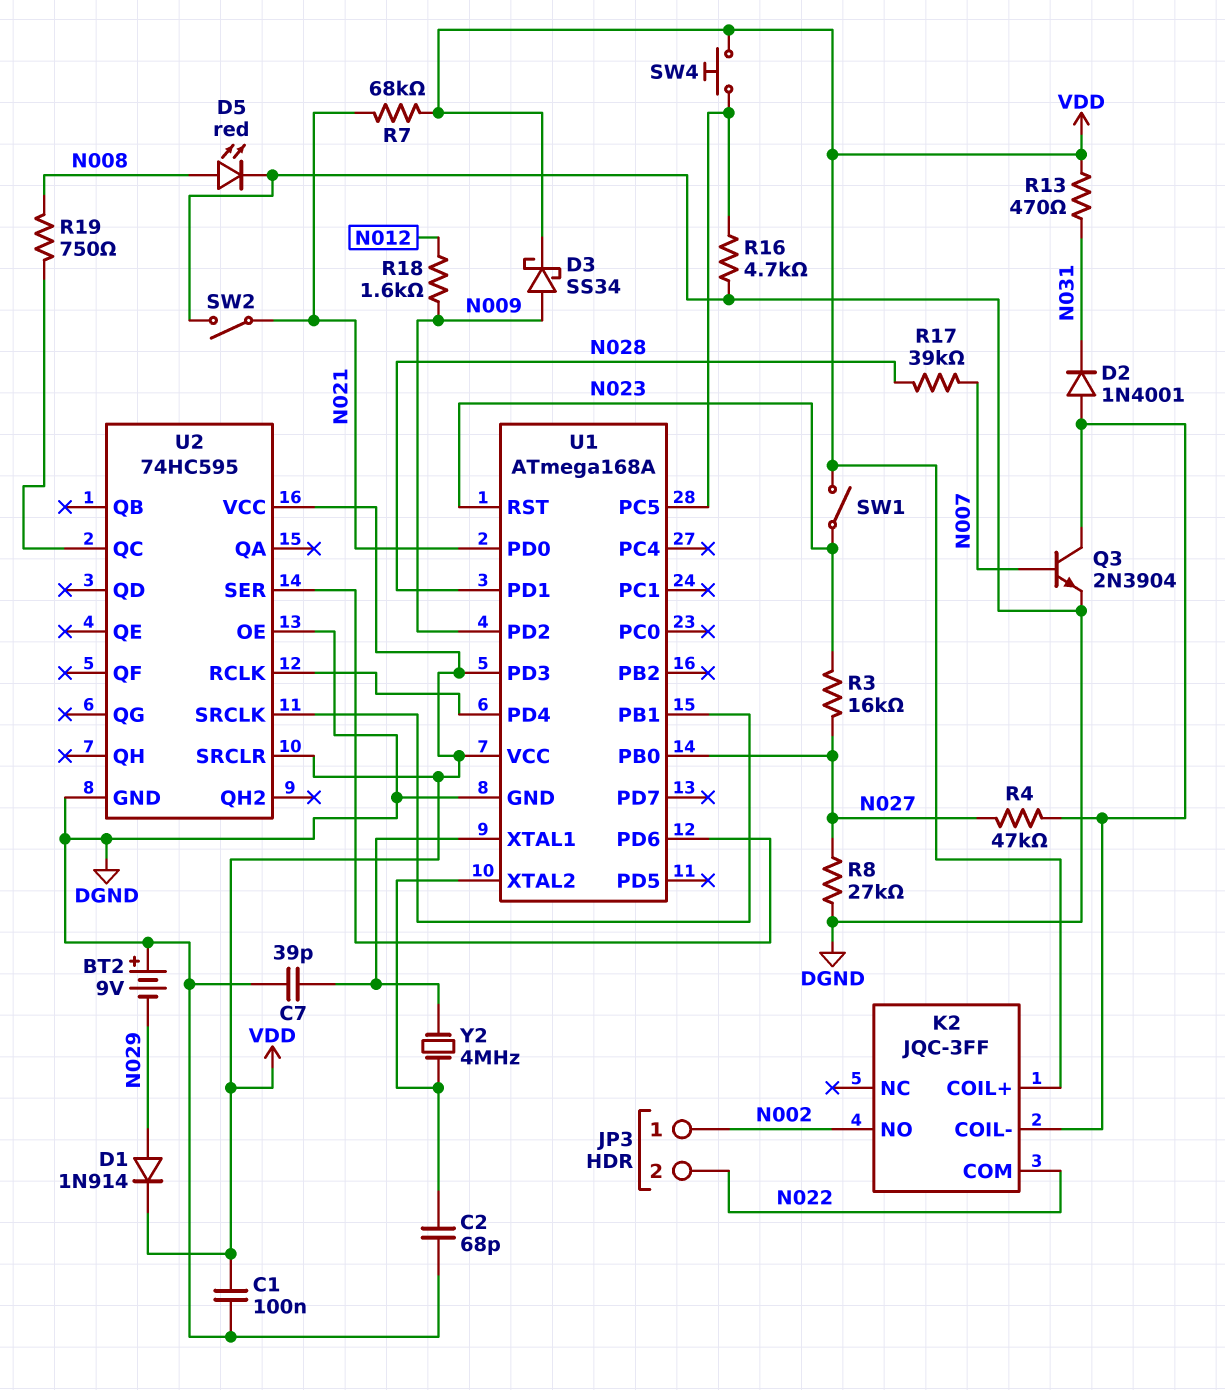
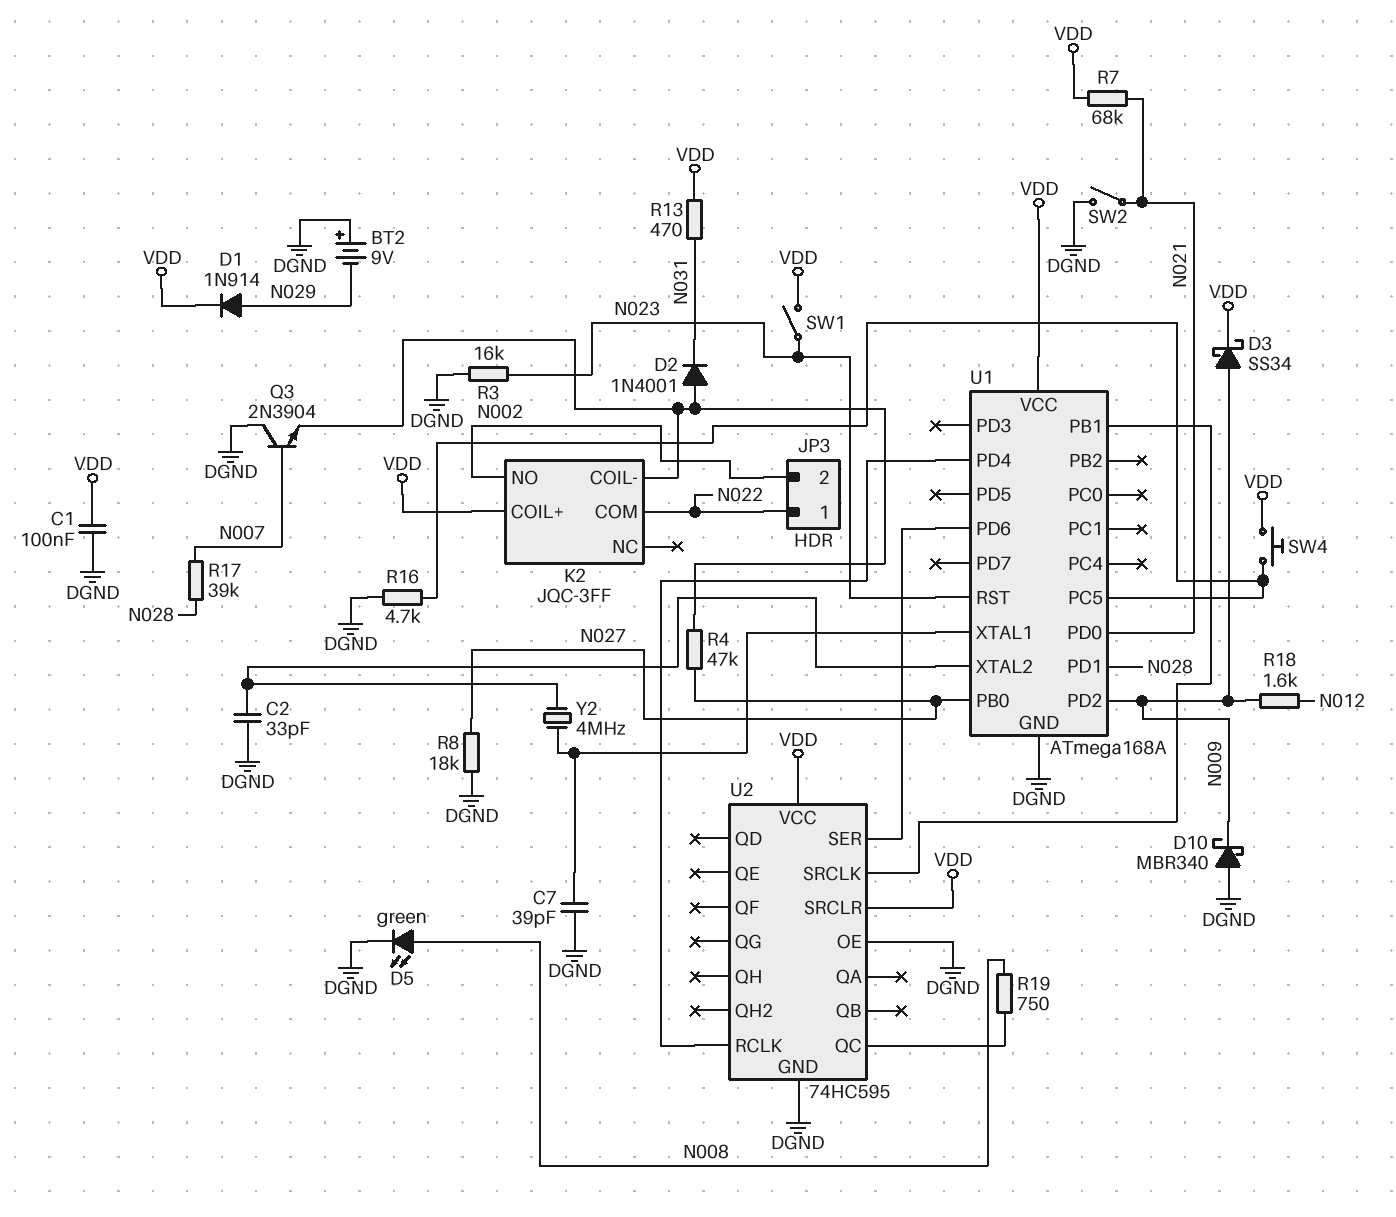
C2: 68pF (DGND, U1/XTAL2) -> 33pF (DGND, U1/XTAL2)
D5: LED red (A N008, K DGND) -> LED green (A N008, K DGND)
D10: none -> schottky MBR340 (A DGND, K N009)
JP3 pin 1: N002 -> N022
JP3 pin 2: N022 -> N002
Q3: NPN 2N3904 (B N007, C K2/COIL-, E DGND) -> NPN 2N3904 (B N007, C DGND, E K2/COIL-)
R3: 16k (N023, N027) -> 16k (DGND, N023)
R8: 27k (DGND, N027) -> 18k (DGND, N027)
U1 pin PD3: VDD -> none

